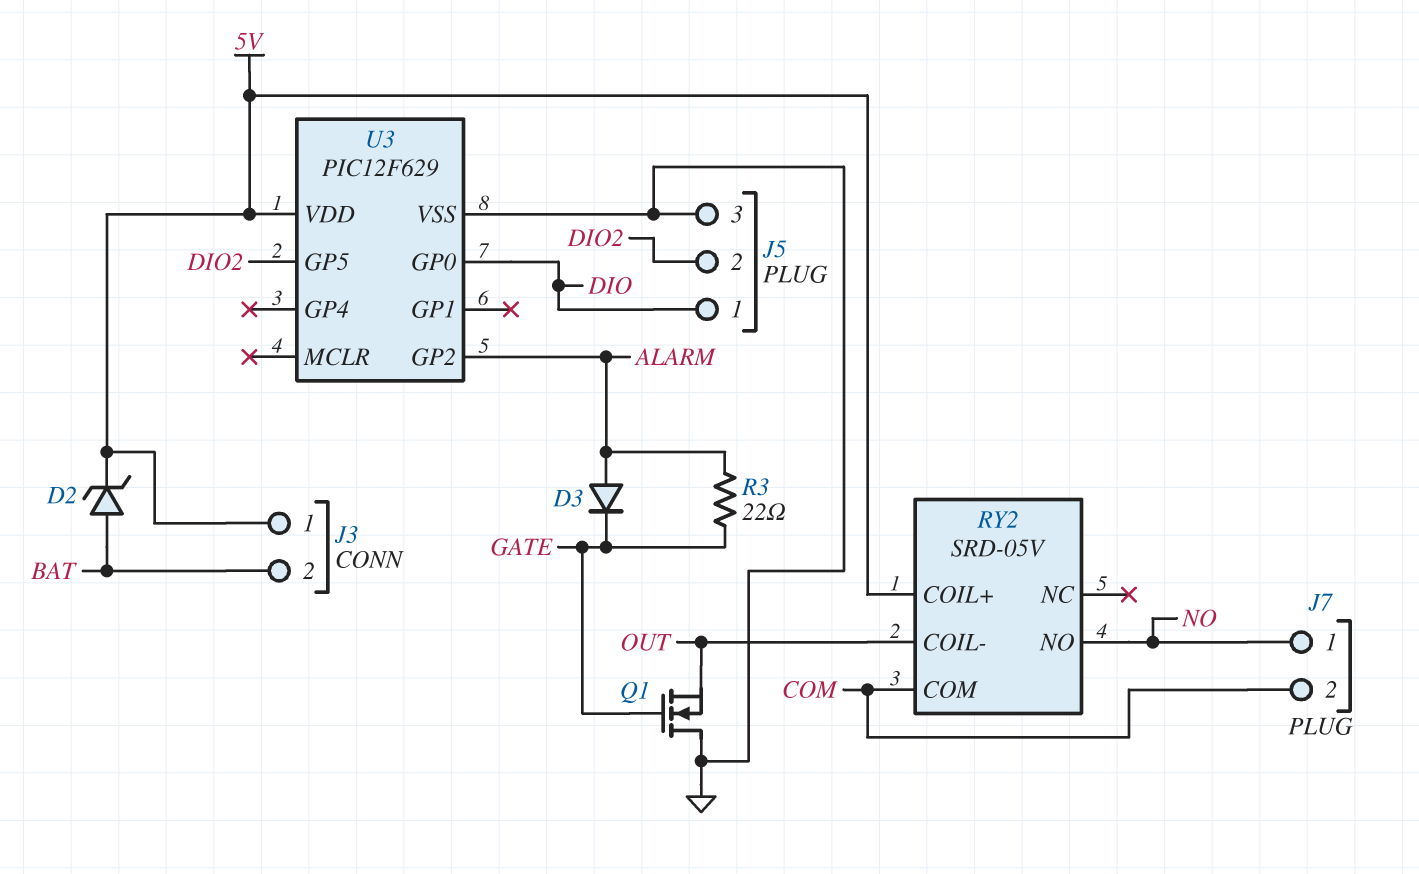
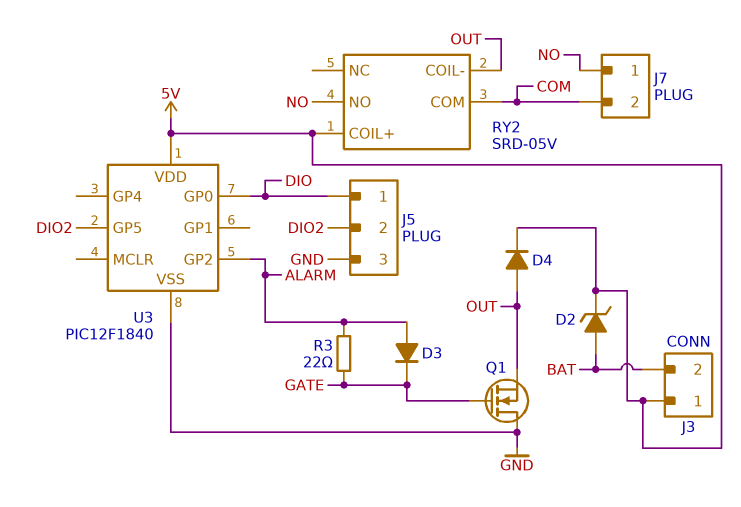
D4: none -> diode (A OUT, K 5V)
U3: PIC12F629 -> PIC12F1840

